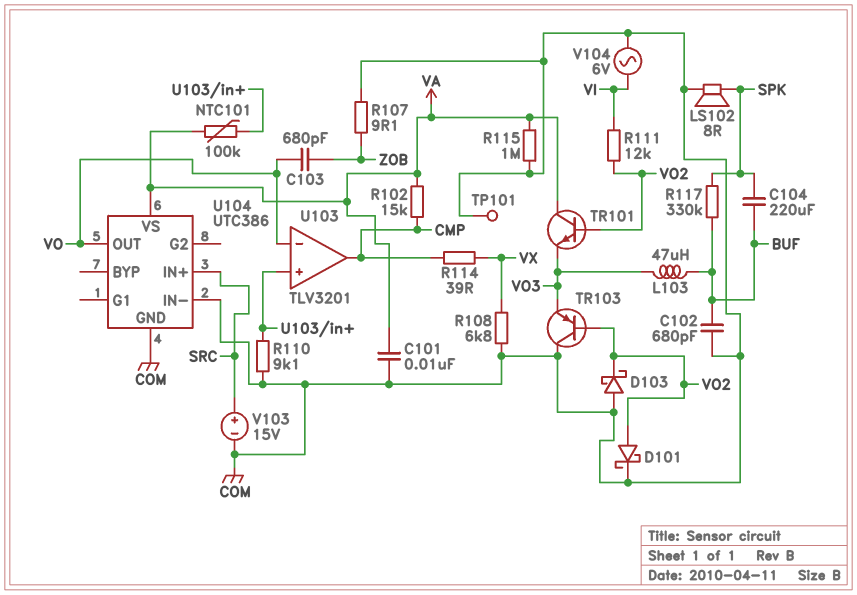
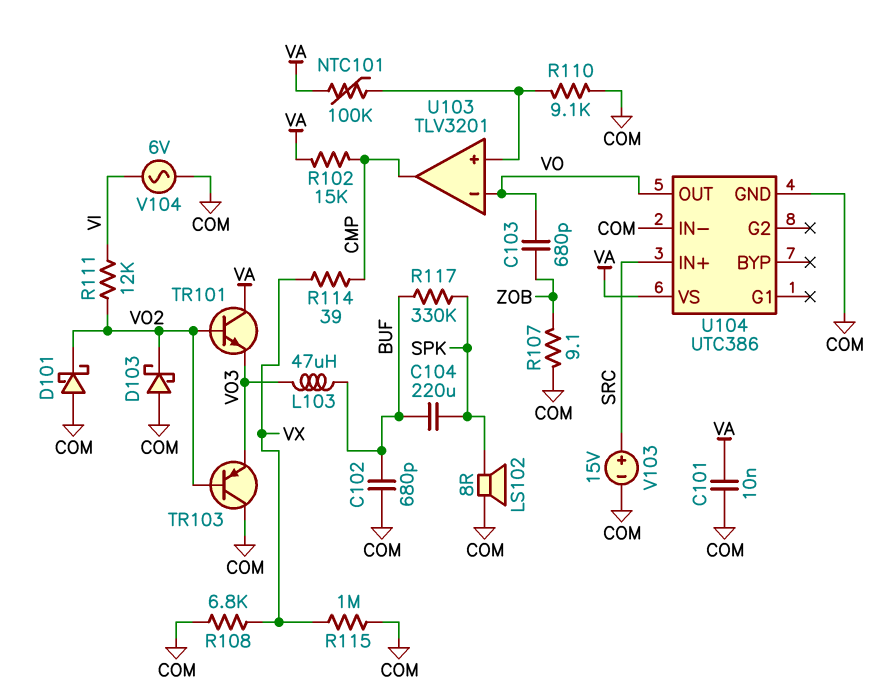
D101: schottky (A VO2, K COM) -> schottky (A COM, K VO2)
R115: 1M (COM, VA) -> 1M (COM, VX)
TP101: test point (COM) -> none

